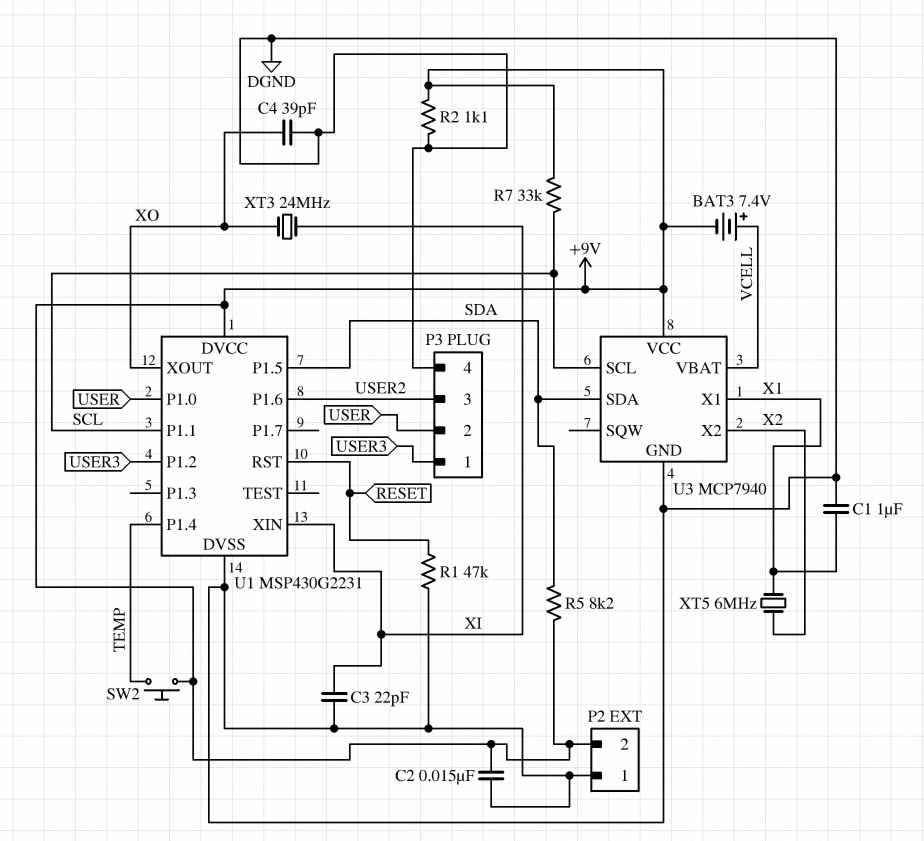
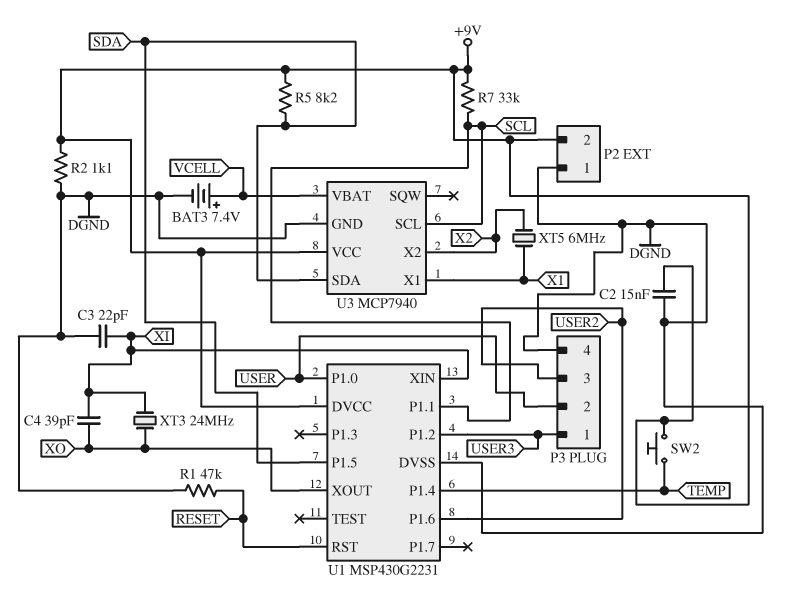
BAT3: 7.4V (plus VCELL, minus +9V) -> 7.4V (plus VCELL, minus DGND)
C1: 1uF (DGND, X1) -> none
C4: 39pF (DGND, XO) -> 39pF (XI, XO)

